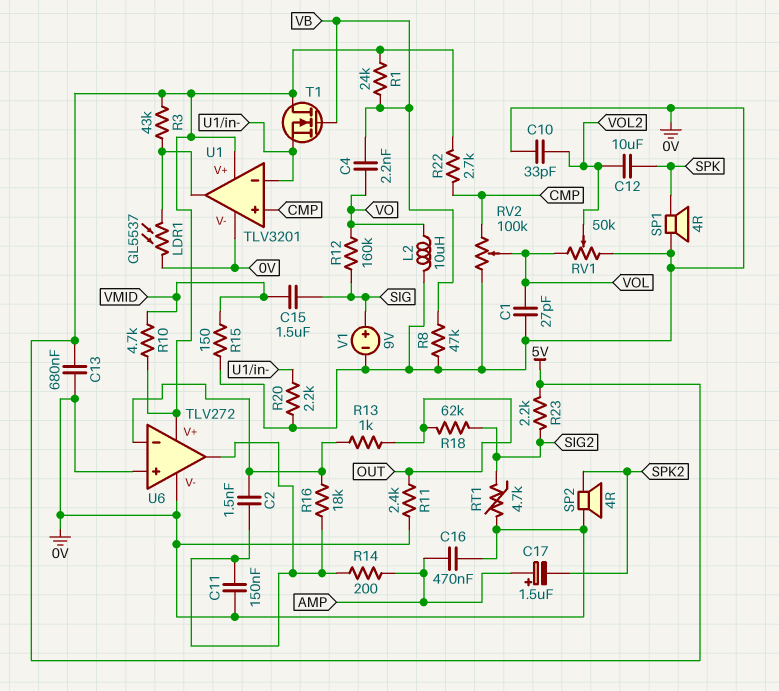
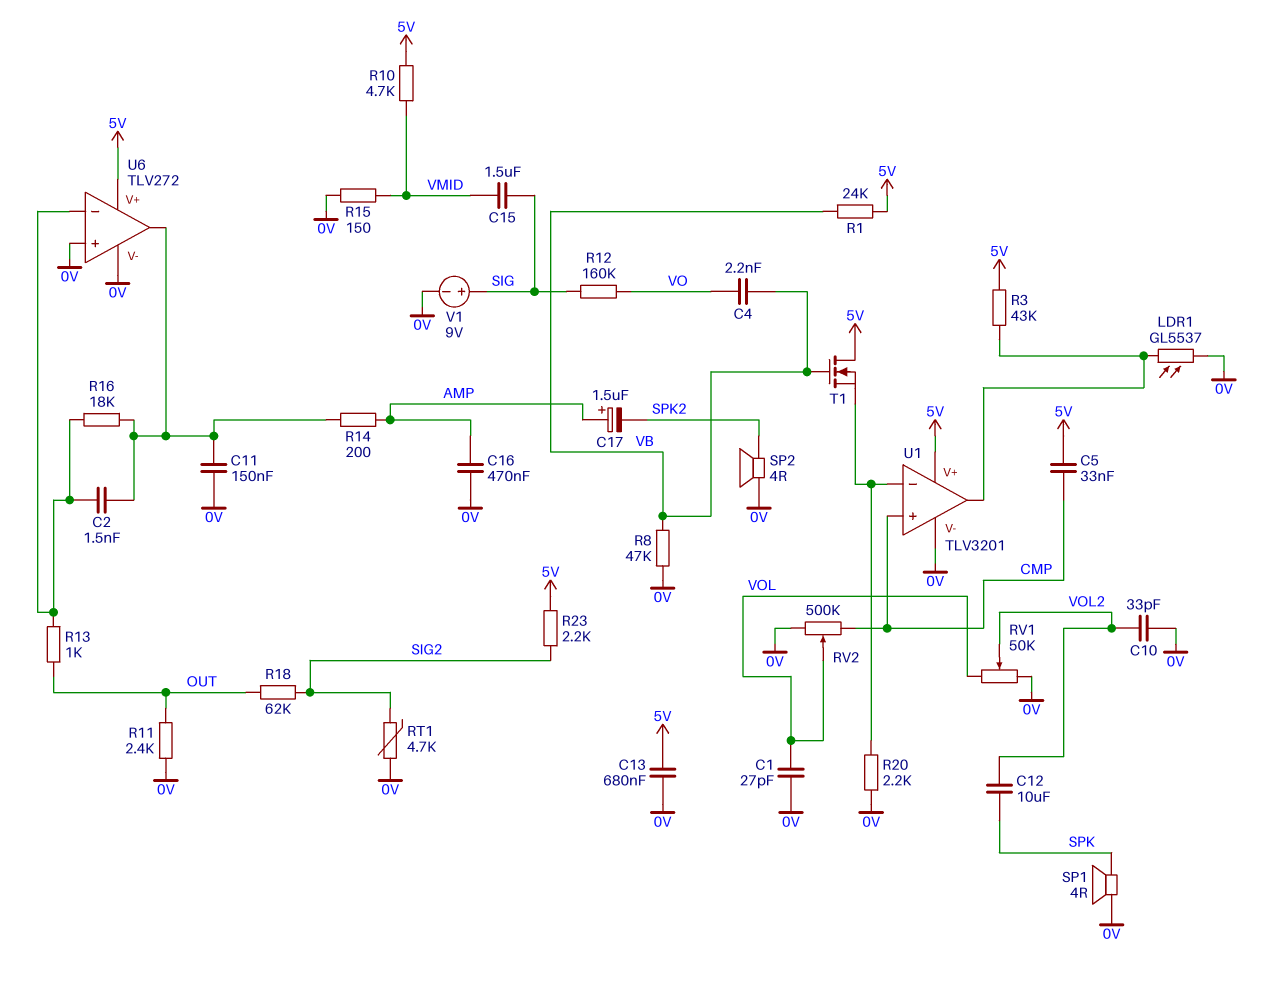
C5: none -> 33nF (5V, CMP)
L2: 10uH (0V, VO) -> none
R22: 2.7k (5V, CMP) -> none
RV2: 100k (0V, CMP, wiper VOL) -> 500k (0V, CMP, wiper VOL)

